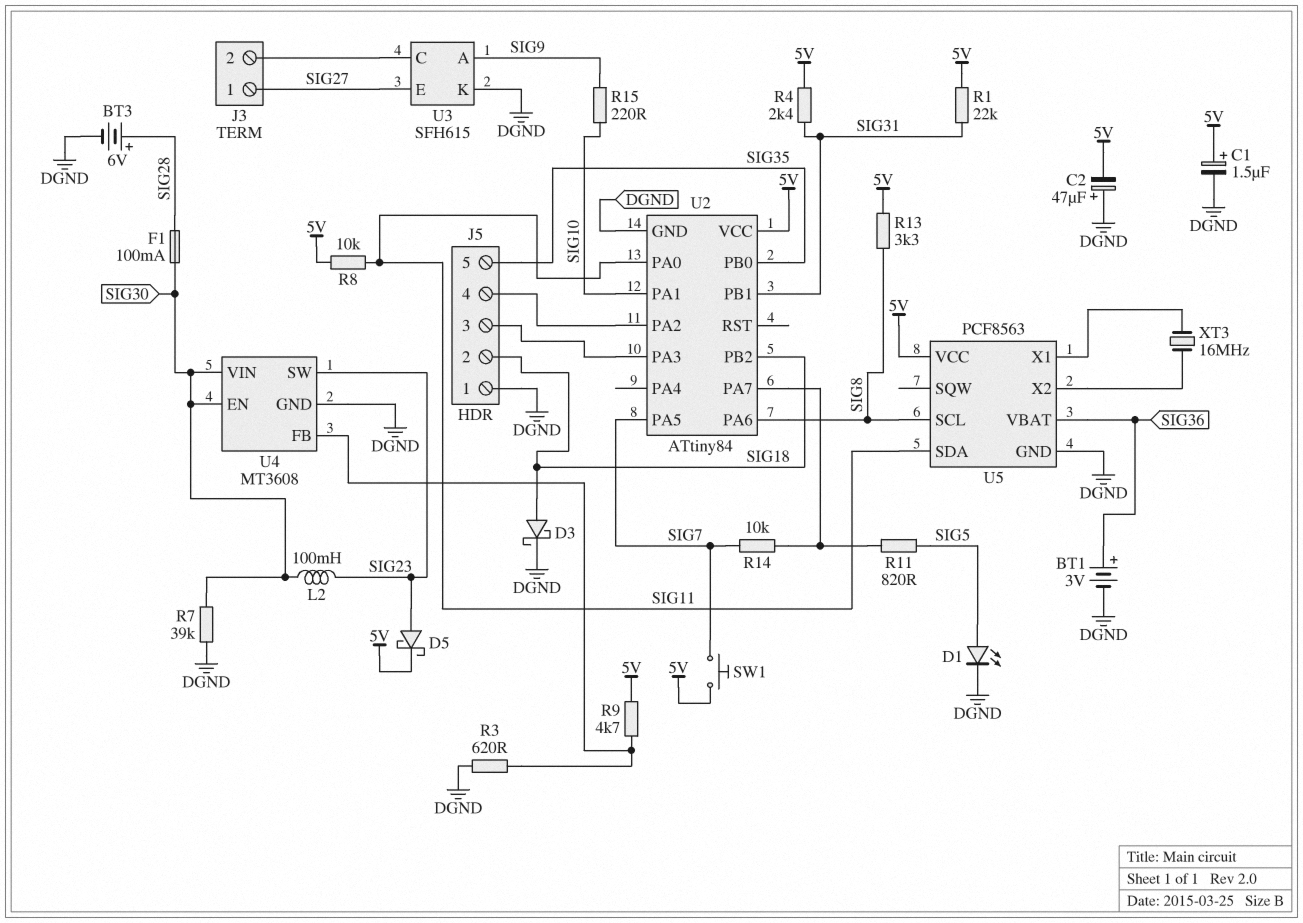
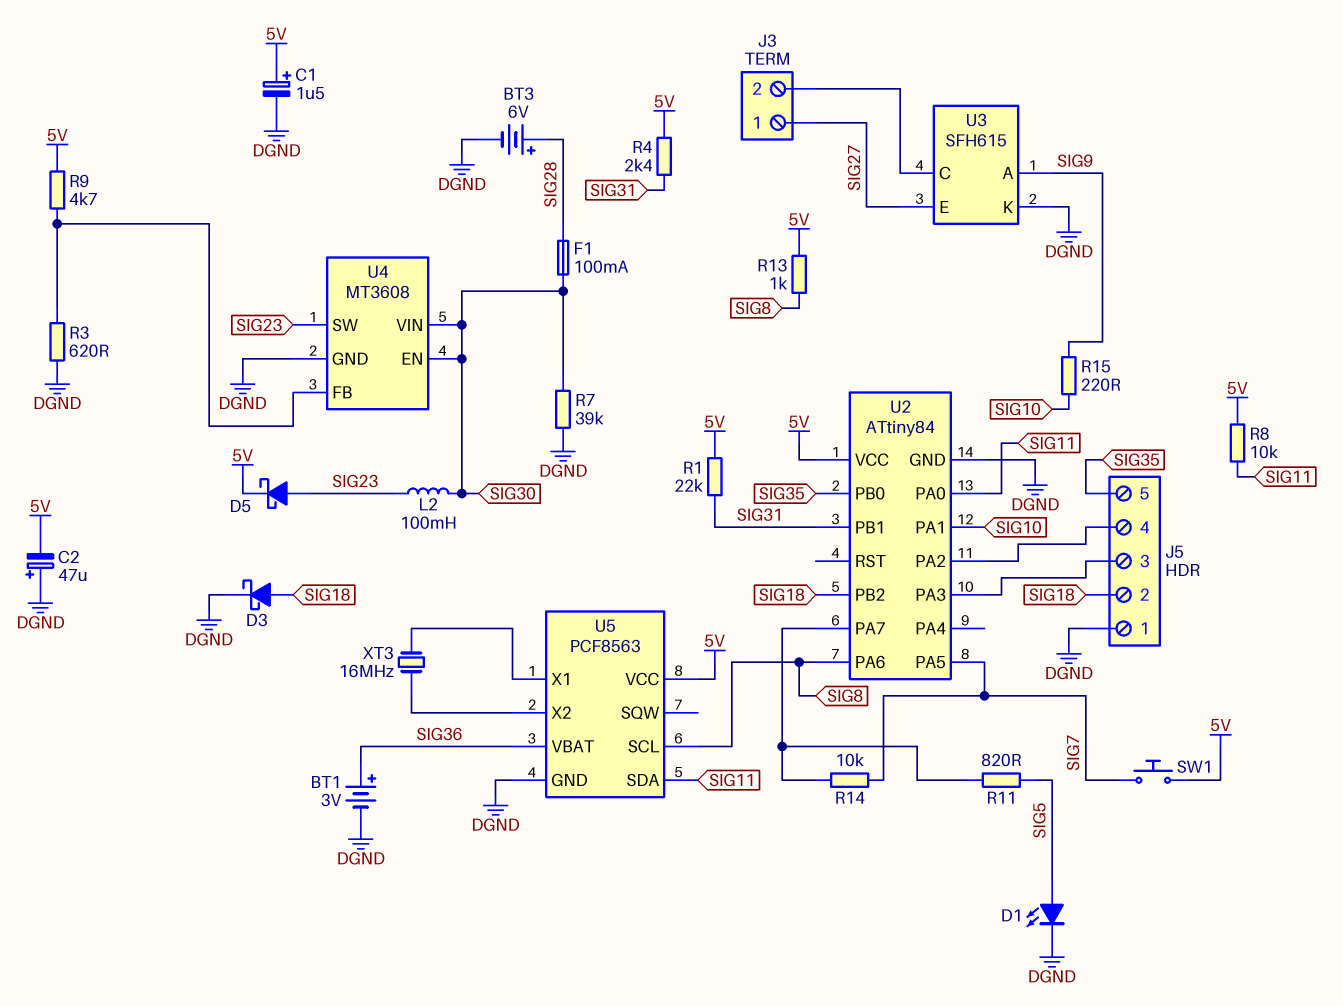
R13: 3.3k (5V, SIG8) -> 1k (5V, SIG8)

